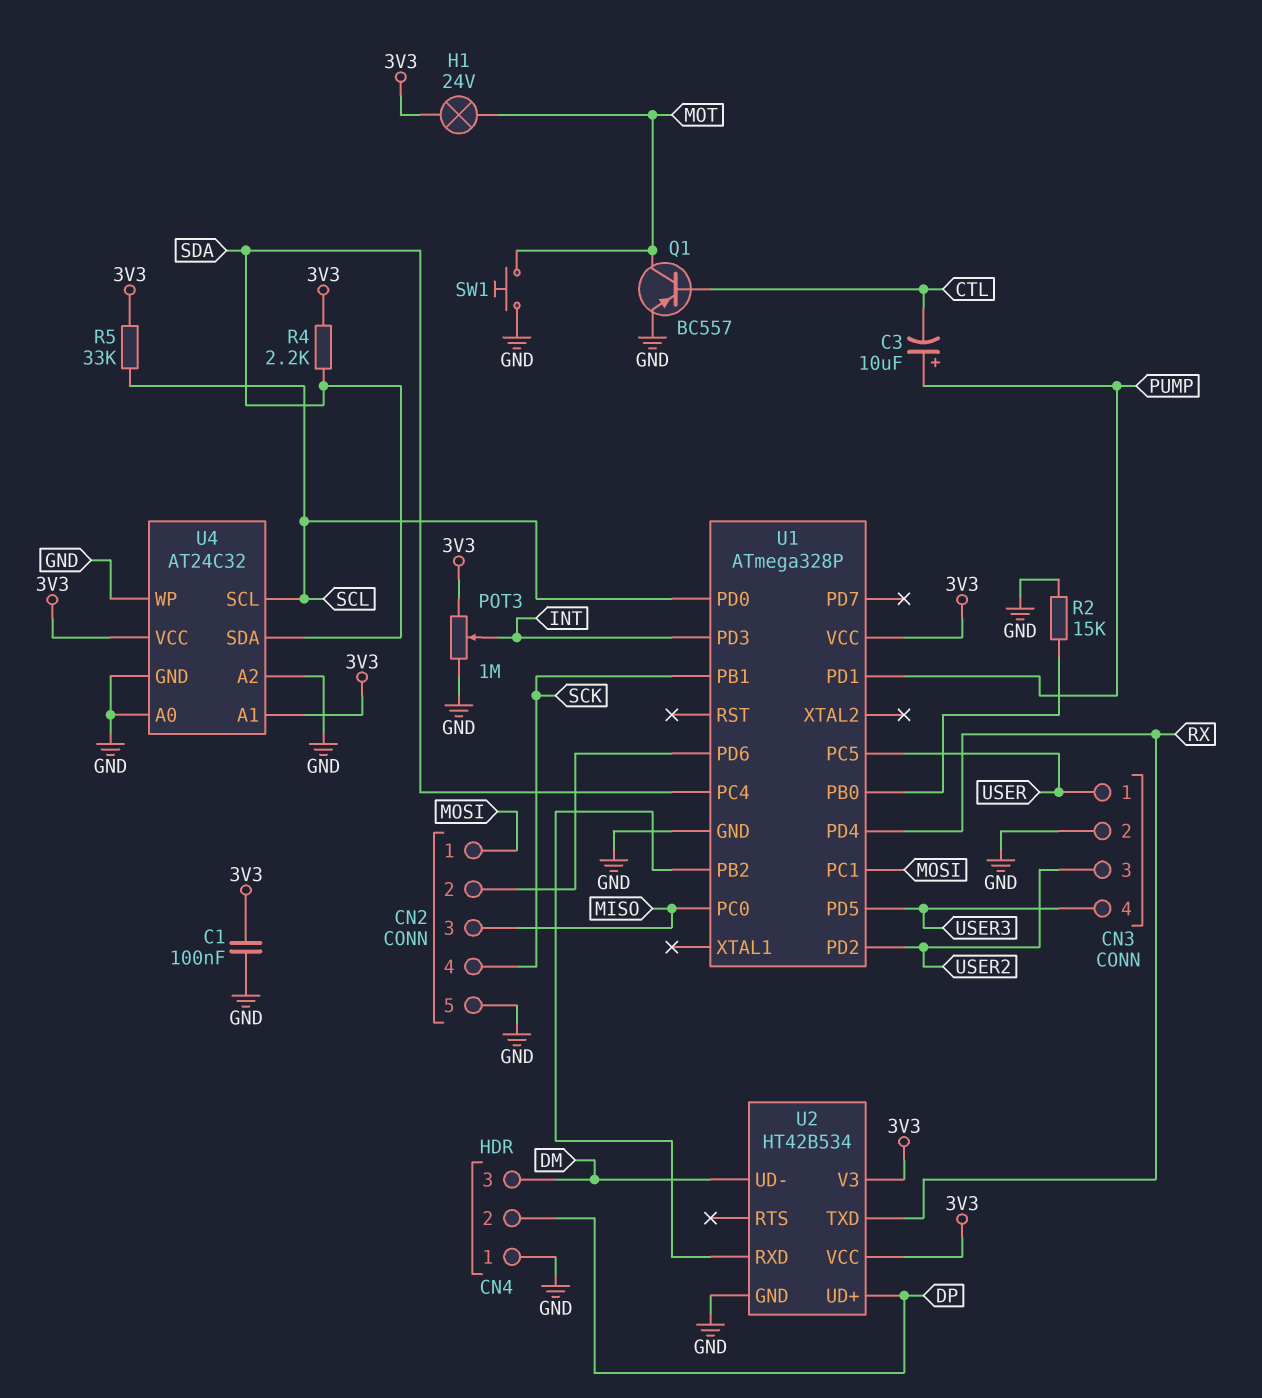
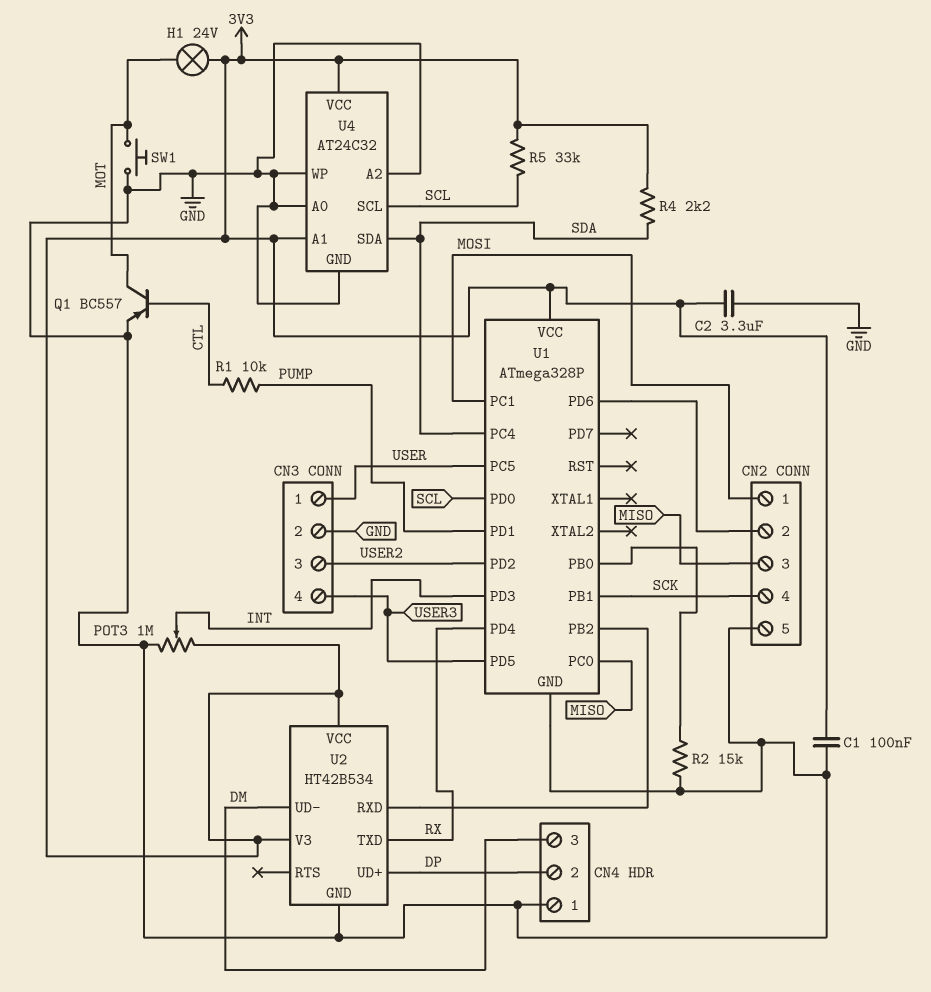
C2: none -> 3.3uF (3V3, GND)
C3: 10uF (plus PUMP, minus CTL) -> none
R1: none -> 10k (CTL, PUMP)

